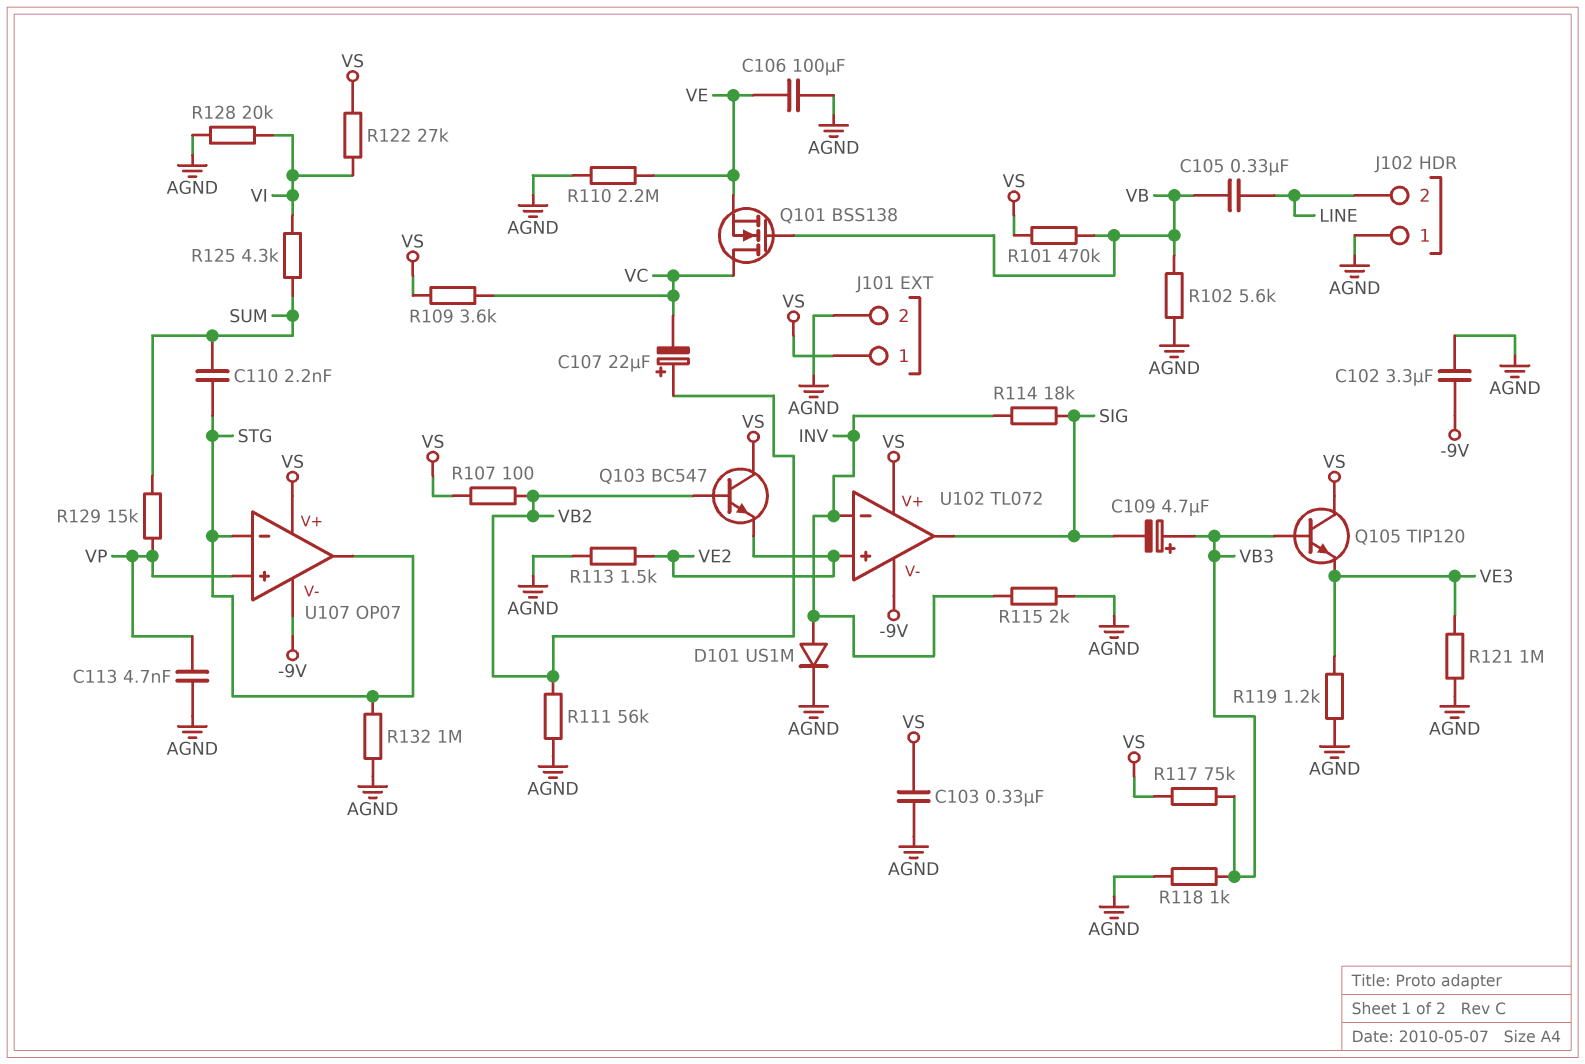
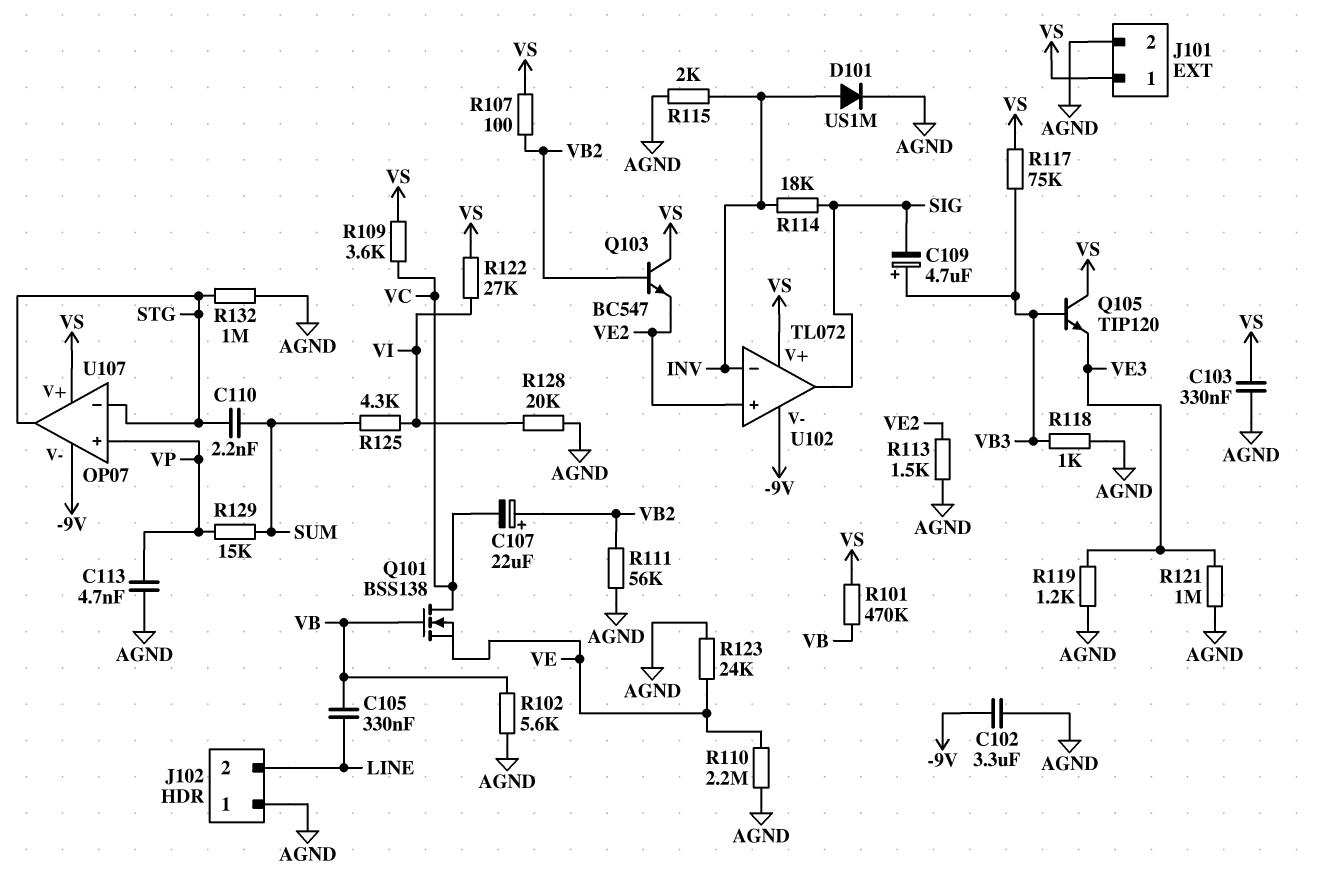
C106: 100uF (AGND, VE) -> none
R123: none -> 24k (AGND, VE)

